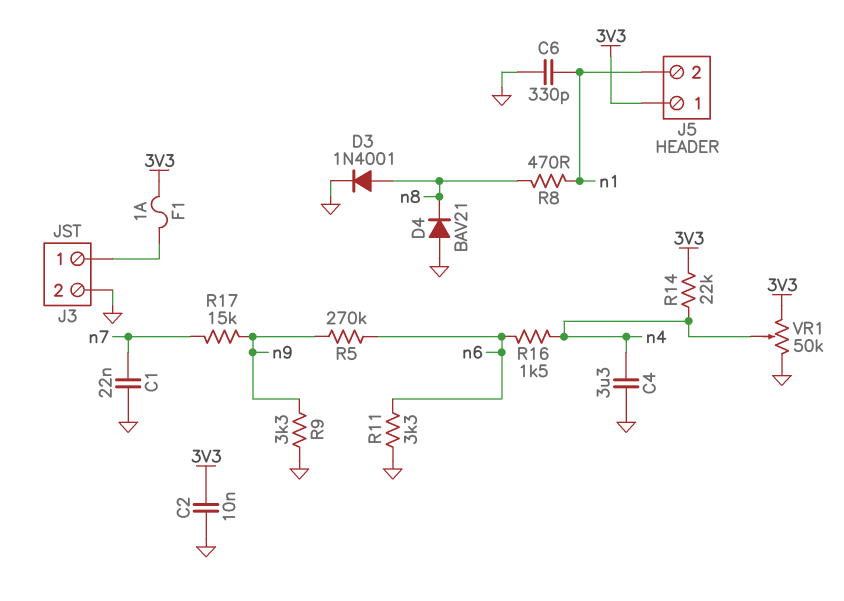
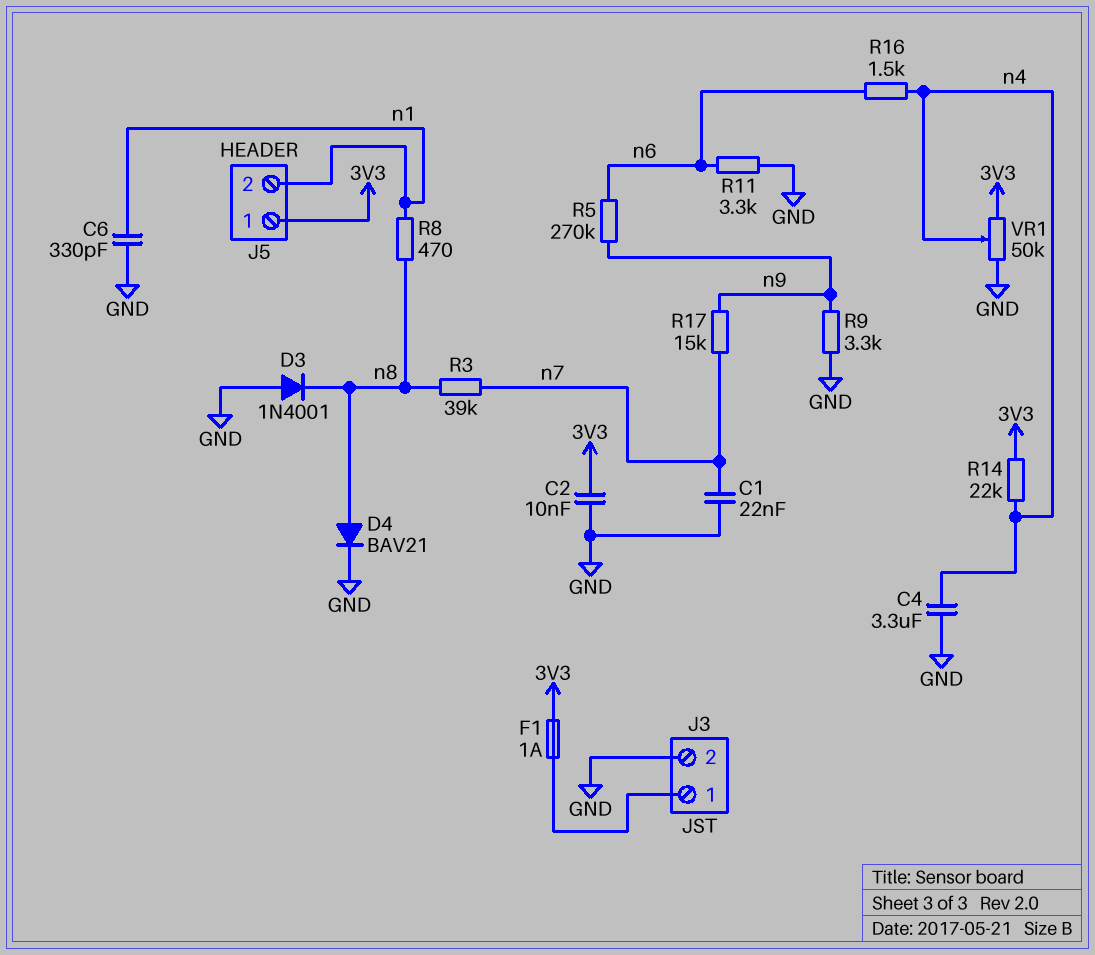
D3: diode 1N4001 (A n8, K GND) -> diode 1N4001 (A GND, K n8)
D4: diode BAV21 (A GND, K n8) -> diode BAV21 (A n8, K GND)
R3: none -> 39k (n7, n8)

